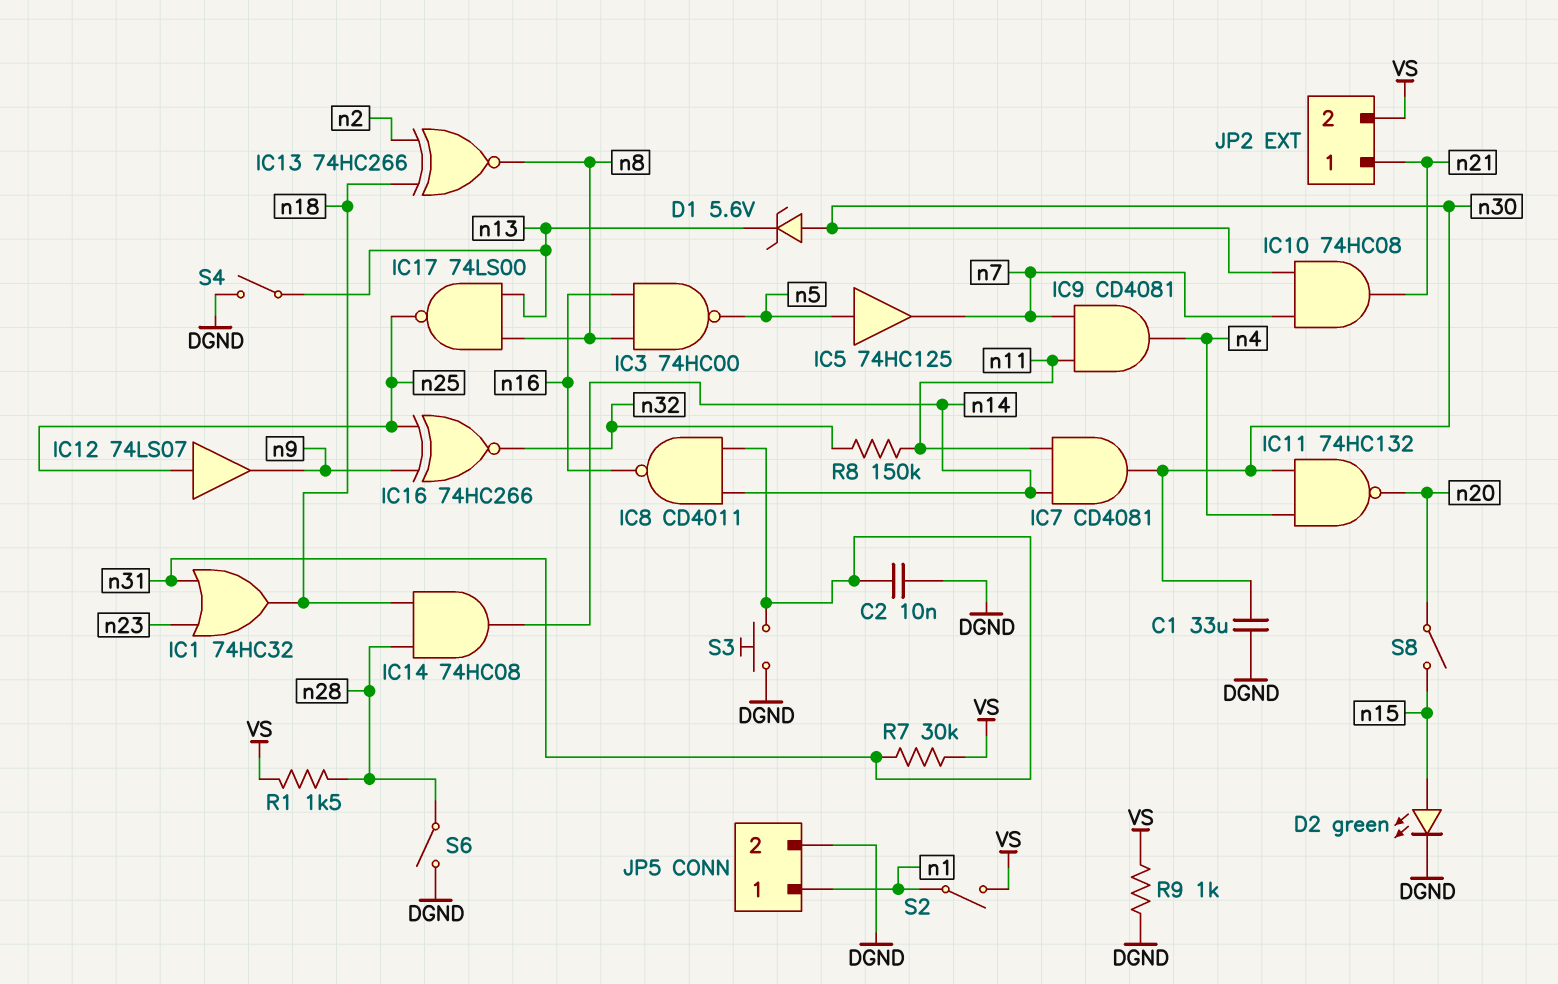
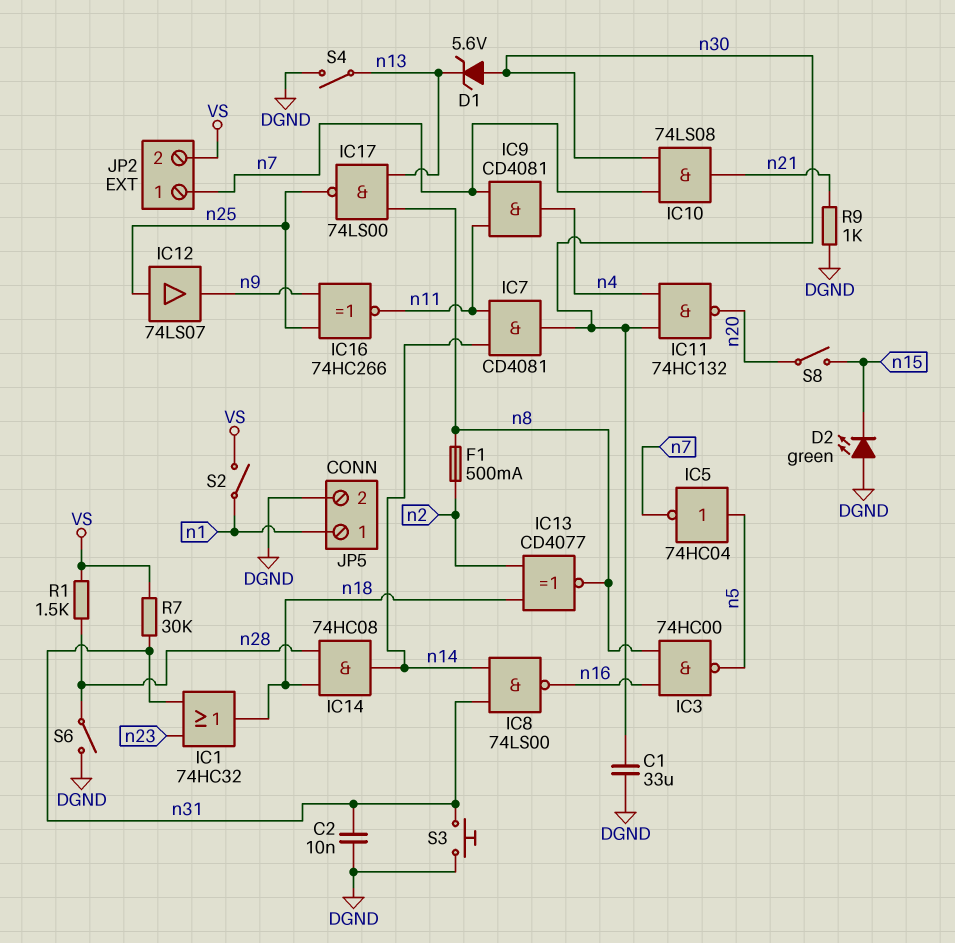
D2: LED green (A n15, K DGND) -> LED green (A DGND, K n15)
F1: none -> 500mA (n2, n8)
IC5: buffer 74HC125 (in n5, out n7) -> NOT 74HC04 (in n5, out n7)
IC8: NAND CD4011 (in n14, in n31, out n16) -> NAND 74LS00 (in n14, in n31, out n16)
IC10: AND 74HC08 (in n7, in n30, out n21) -> AND 74LS08 (in n7, in n30, out n21)
IC13: XNOR 74HC266 (in n2, in n18, out n8) -> XNOR CD4077 (in n2, in n18, out n8)
IC16: XNOR 74HC266 (in n9, in n25, out n32) -> XNOR 74HC266 (in n9, in n25, out n11)
JP2 pin 1: n21 -> n7
R8: 150k (n11, n32) -> none
R9: 1k (DGND, VS) -> 1k (DGND, n21)

